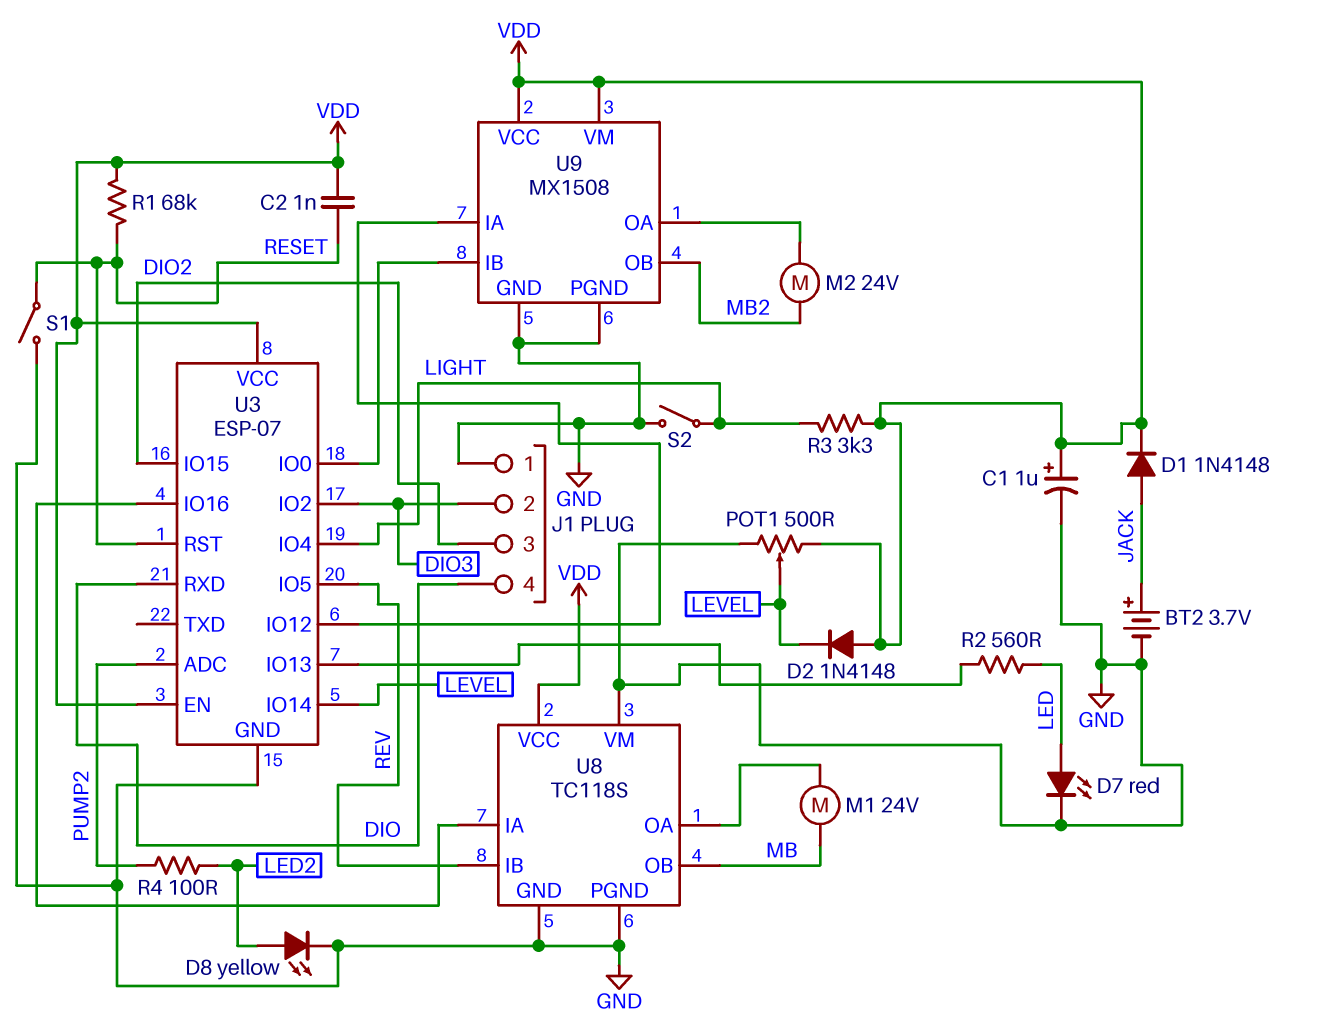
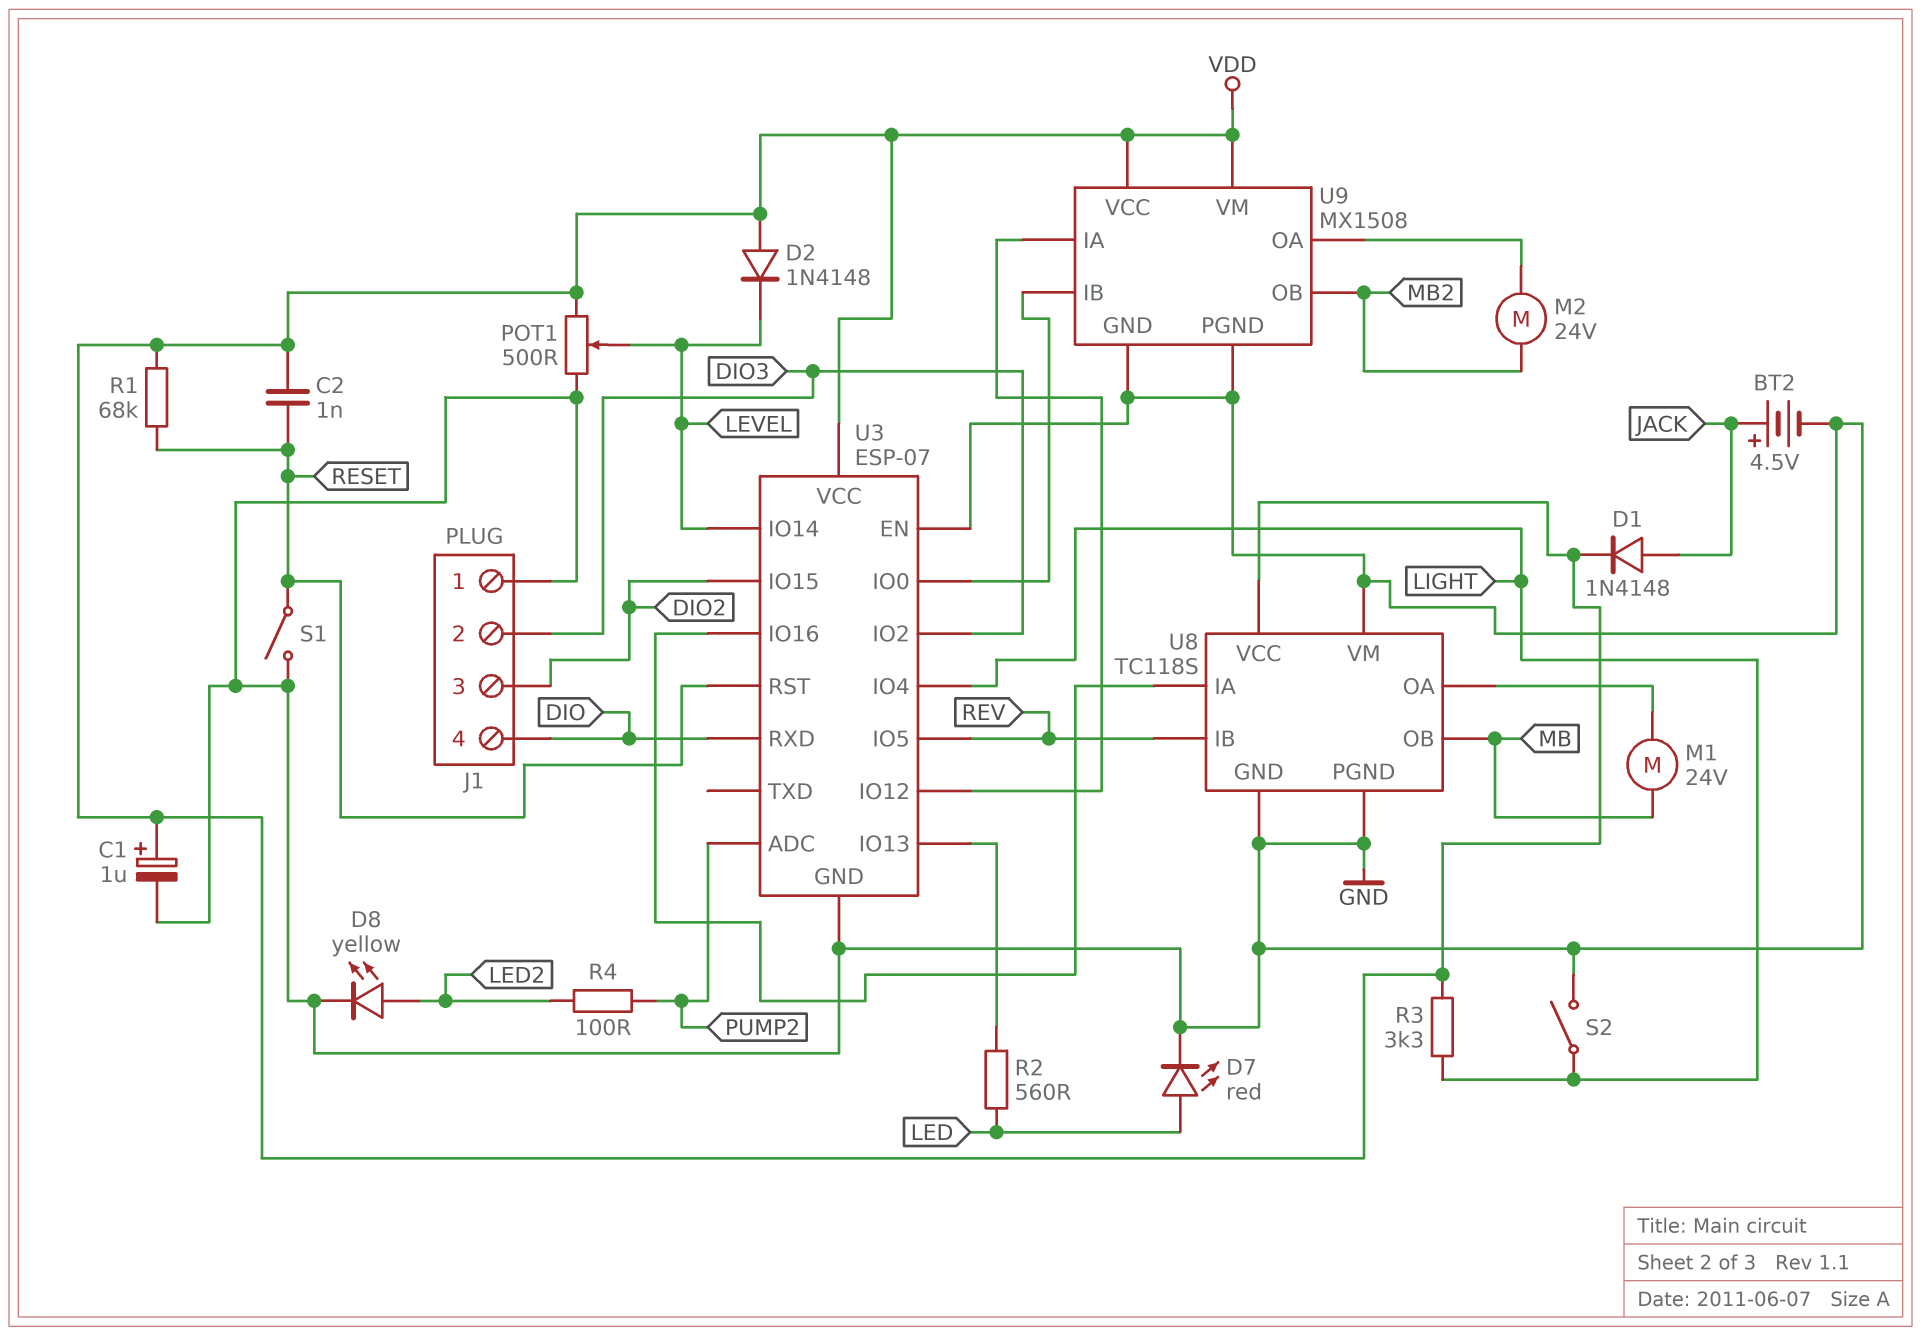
BT2: 3.7V (plus JACK, minus GND) -> 4.5V (plus JACK, minus GND)
U3 pin EN: VDD -> GND

